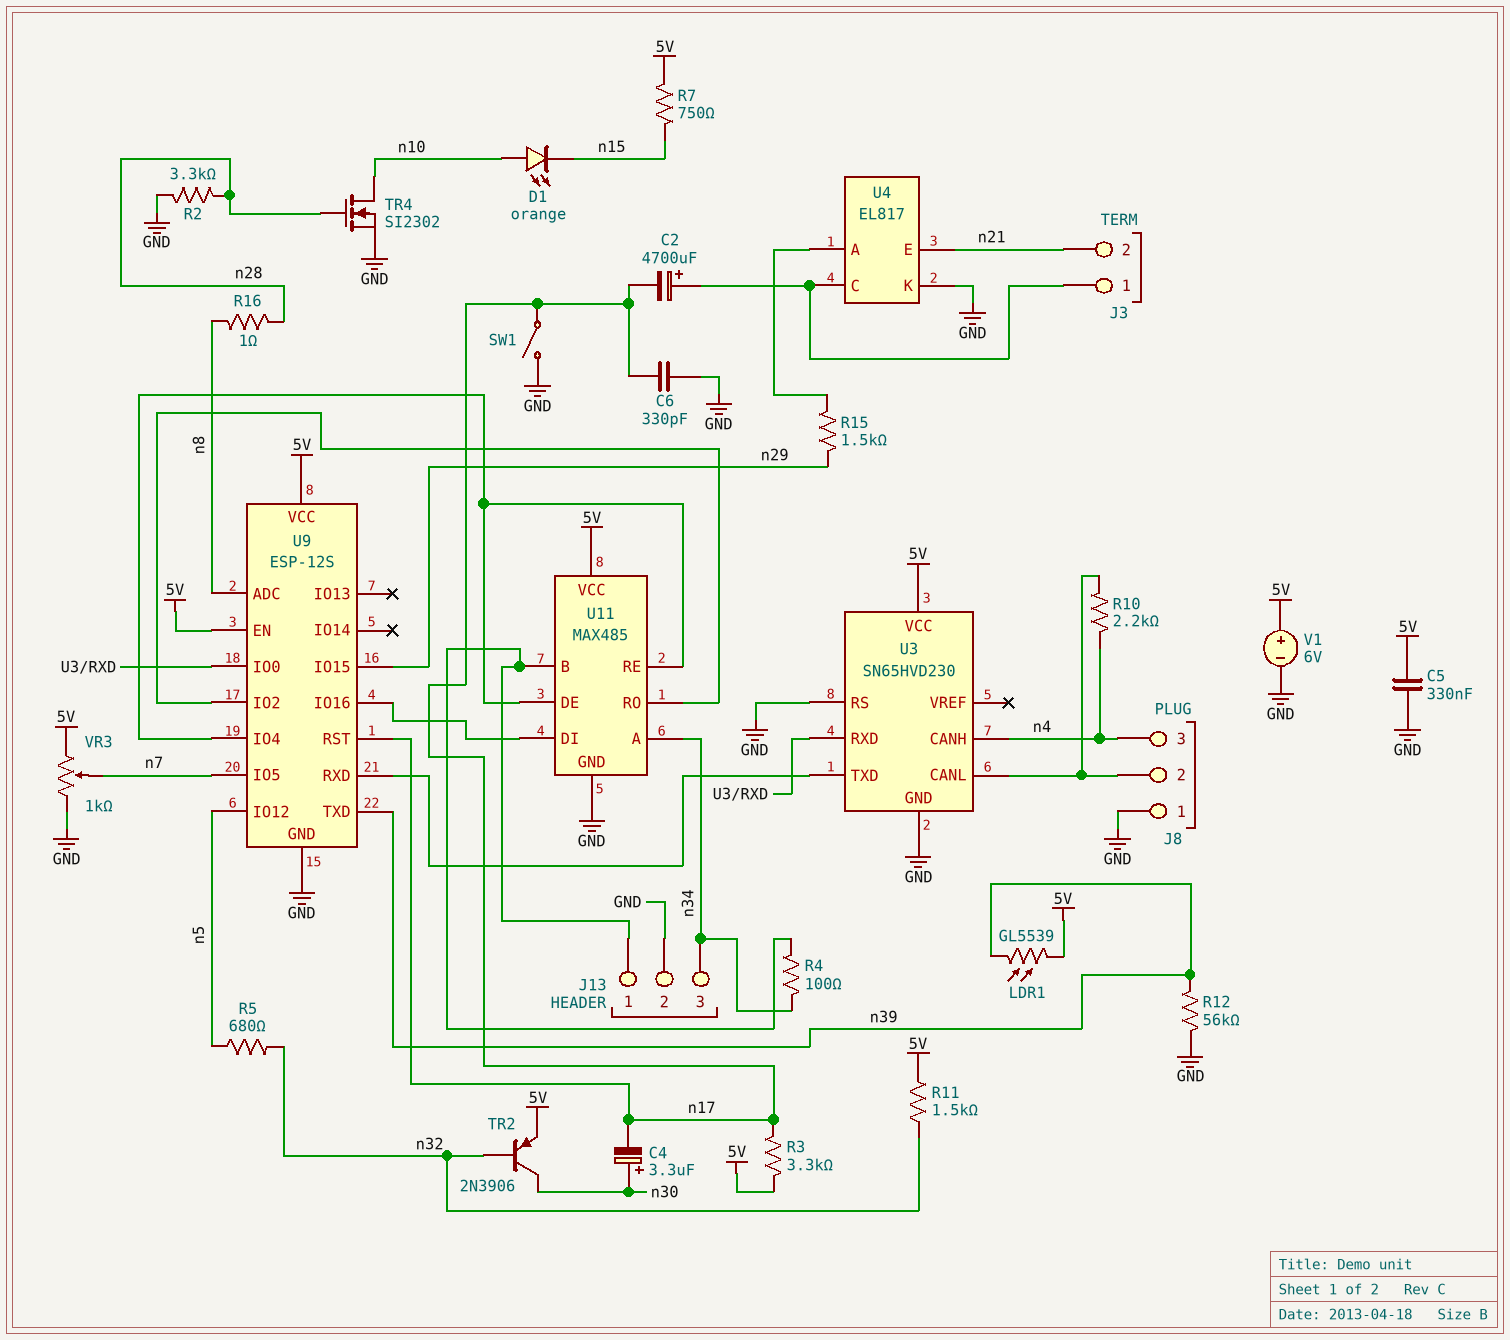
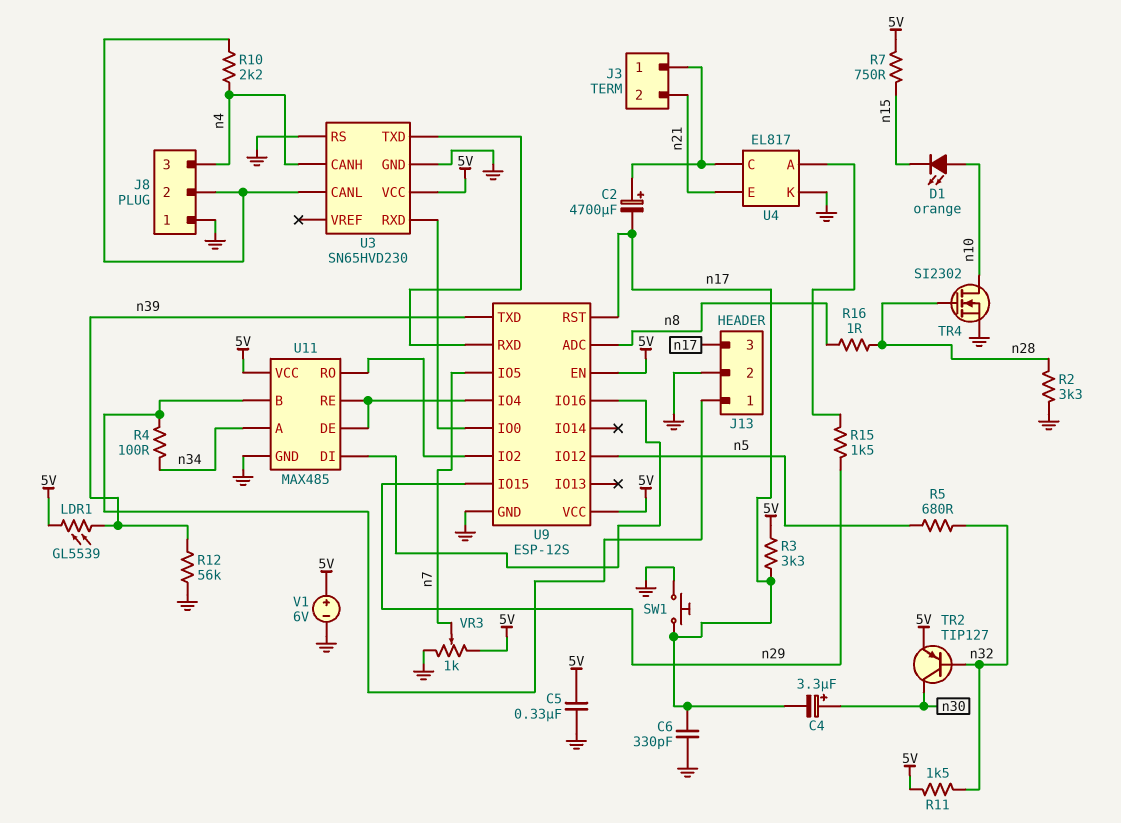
J13 pin 3: n34 -> n17
SW1: switch (GND, n17) -> button (GND, n17)
TR2: PNP 2N3906 (B n32, C n30, E 5V) -> PNP TIP127 (B n32, C n30, E 5V)

